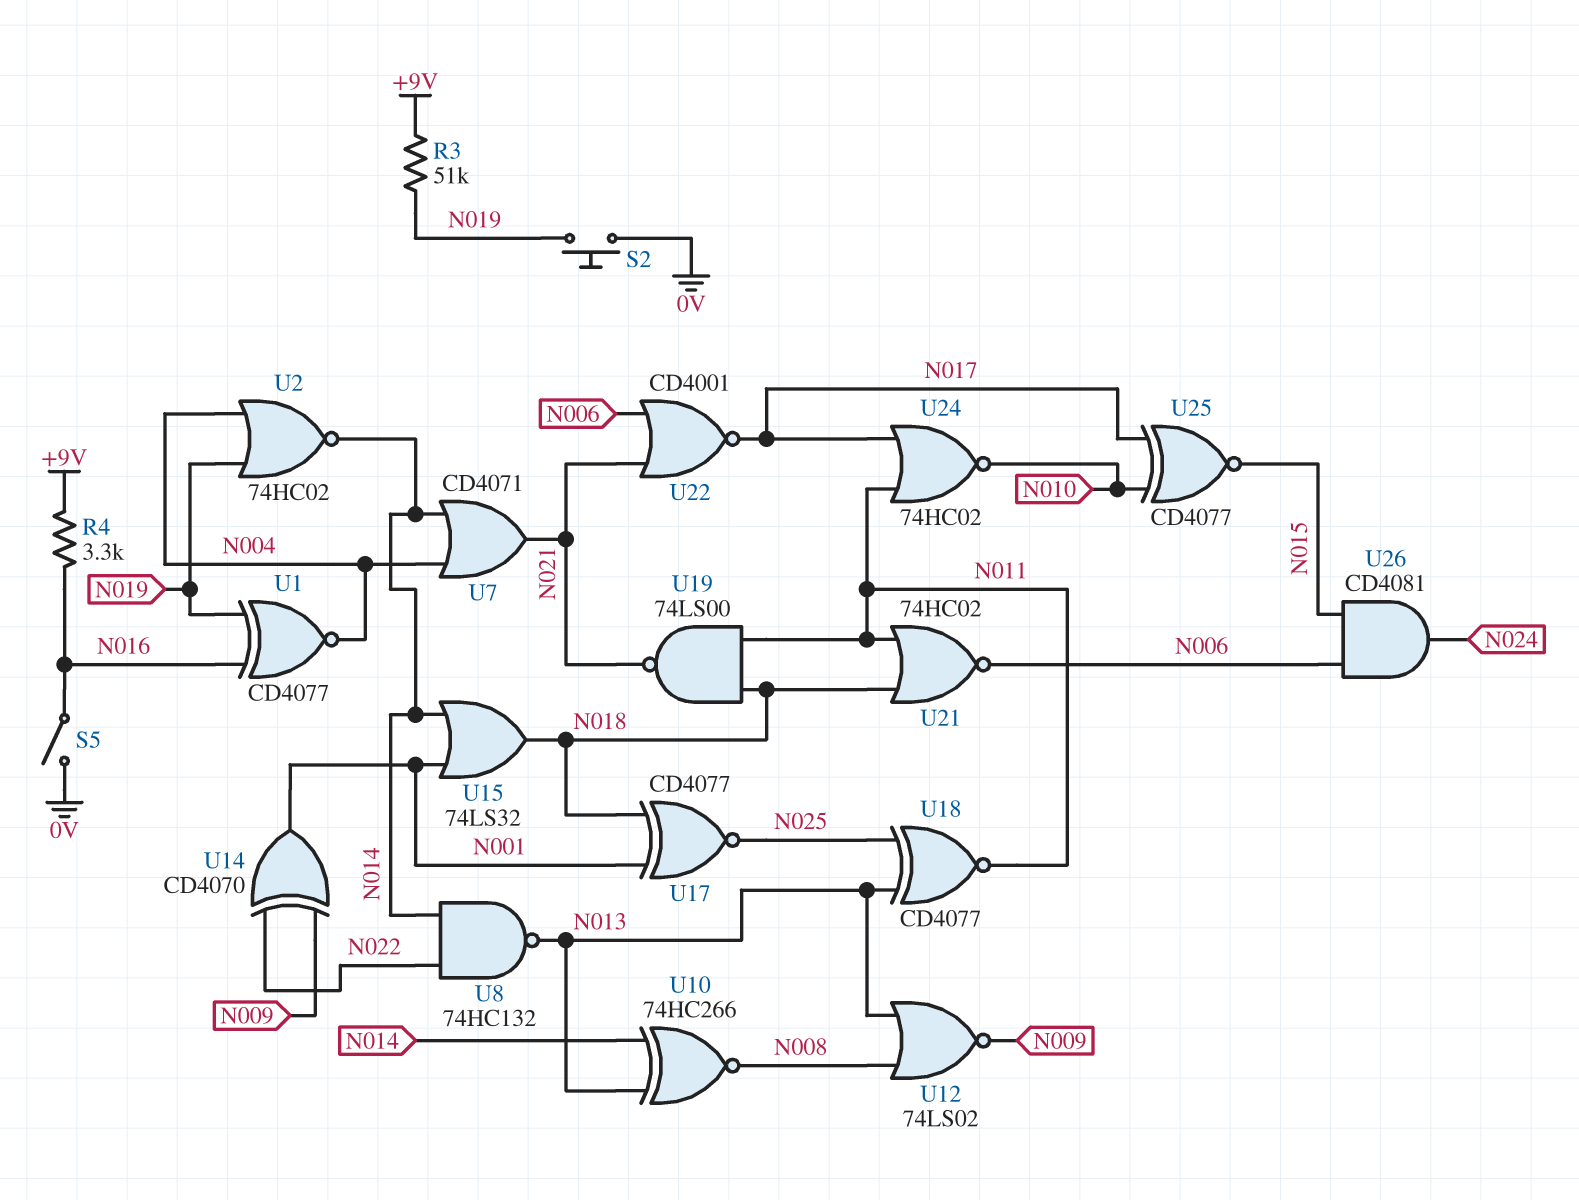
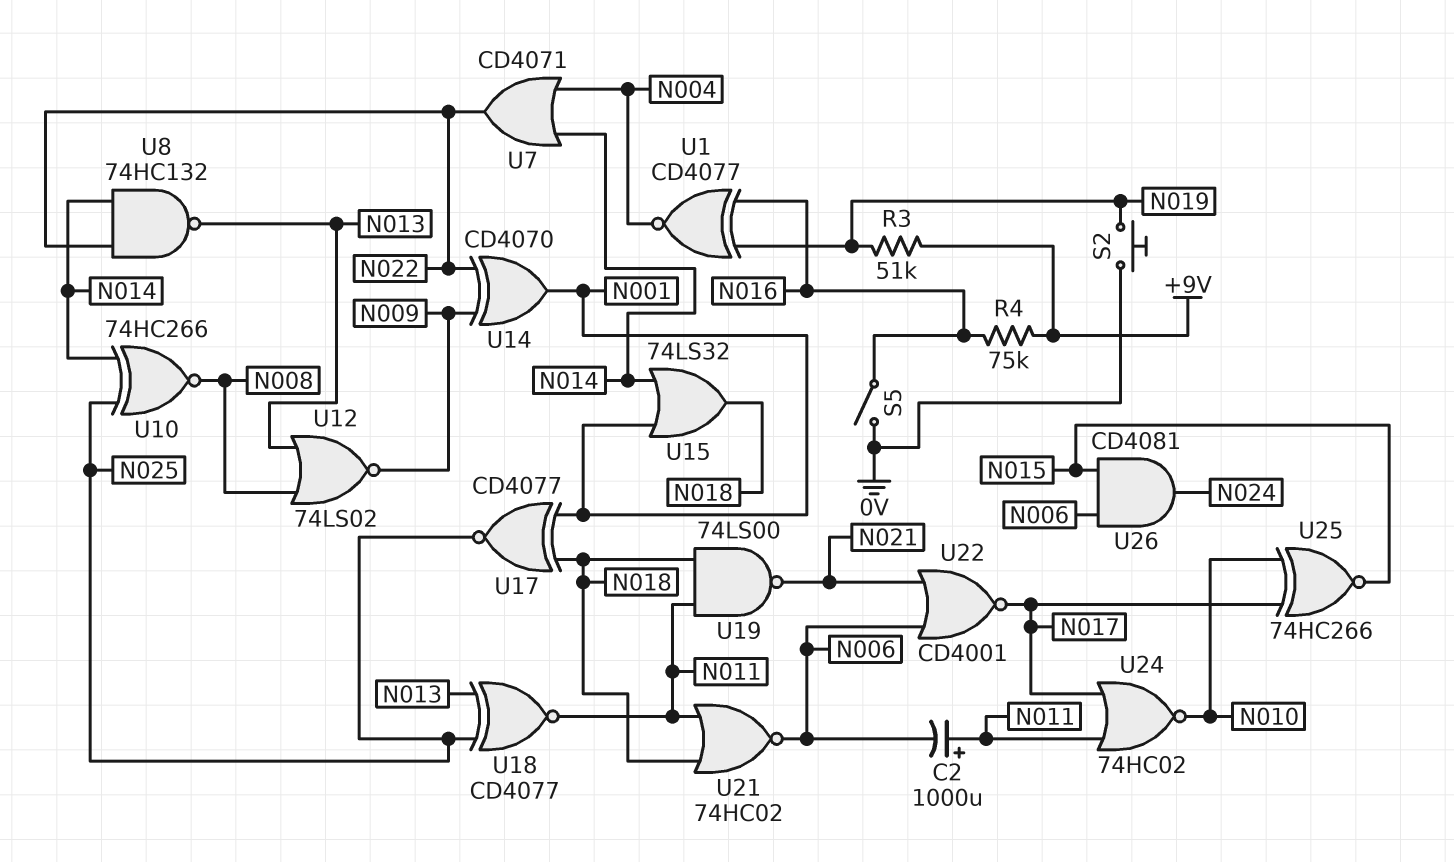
C2: none -> 1000uF (plus N011, minus N006)
R4: 3.3k (+9V, N016) -> 75k (+9V, N016)
U2: NOR 74HC02 (in N004, in N019, out N014) -> none
U7: OR CD4071 (in N004, in N014, out N021) -> OR CD4071 (in N004, in N014, out N022)
U10: XNOR 74HC266 (in N013, in N014, out N008) -> XNOR 74HC266 (in N014, in N025, out N008)
U25: XNOR CD4077 (in N010, in N017, out N015) -> XNOR 74HC266 (in N010, in N017, out N015)

